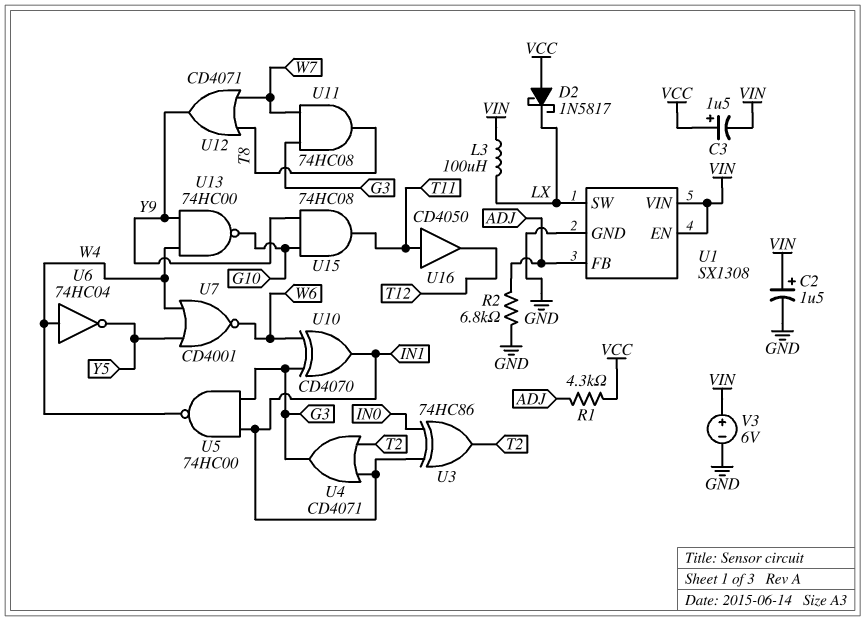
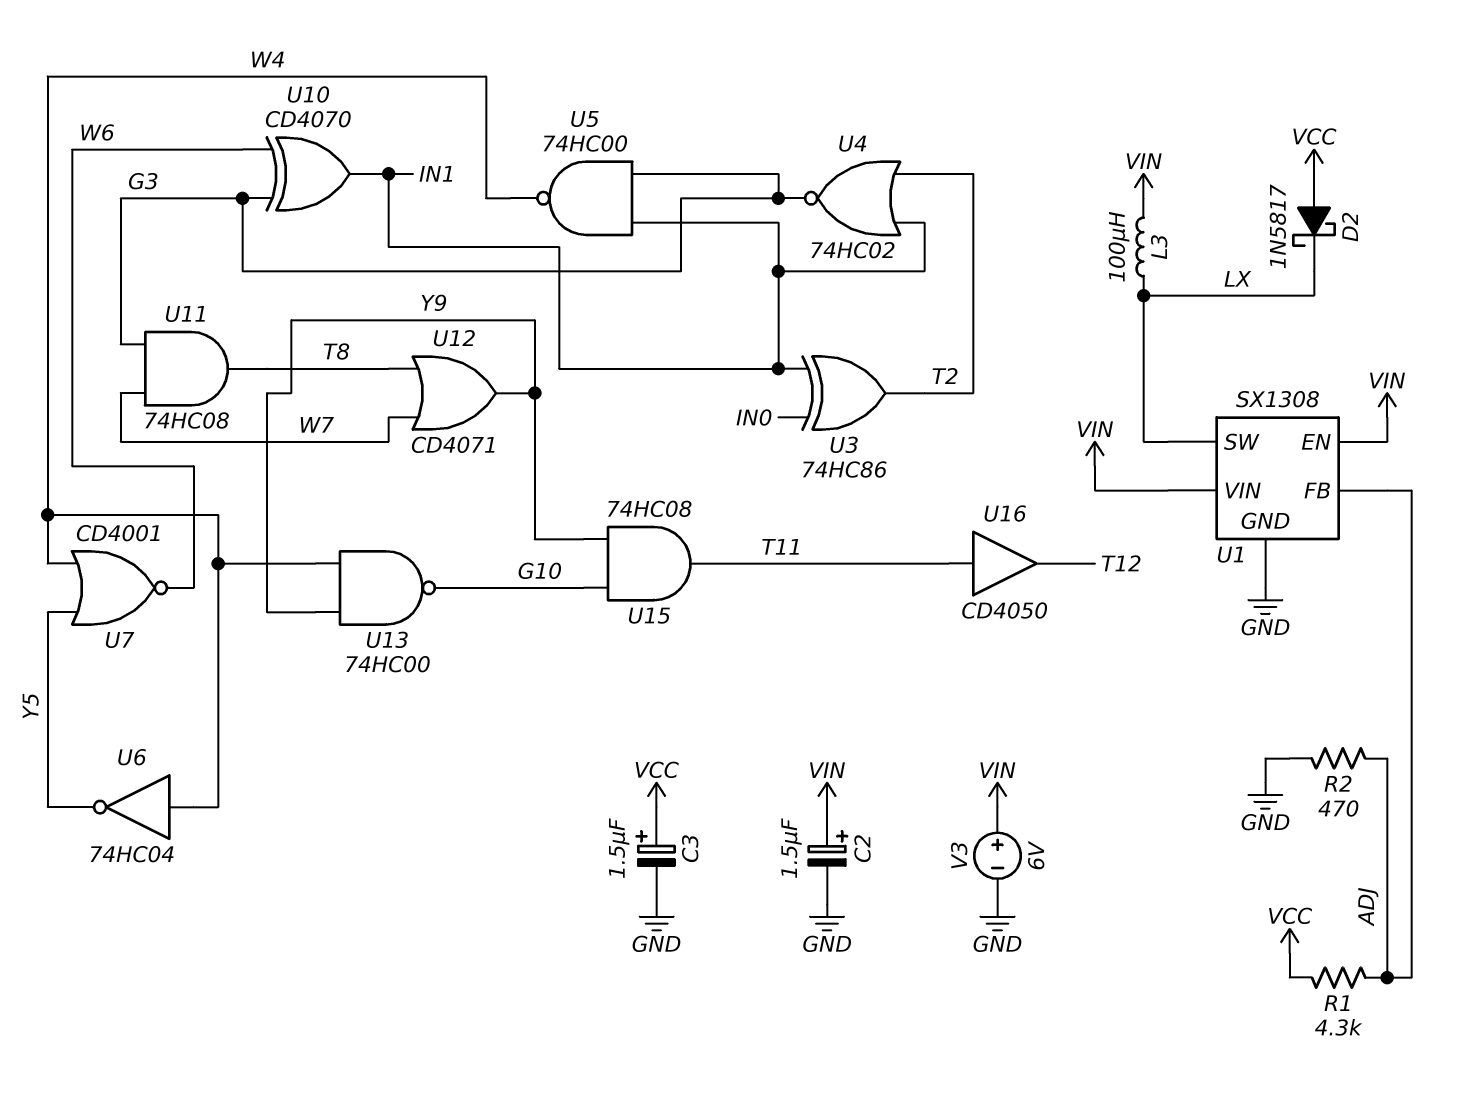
C3: 1.5uF (plus VCC, minus VIN) -> 1.5uF (plus VCC, minus GND)
R2: 6.8k (ADJ, GND) -> 470 (ADJ, GND)
U4: OR CD4071 (in IN1, in T2, out G3) -> NOR 74HC02 (in IN1, in T2, out G3)

